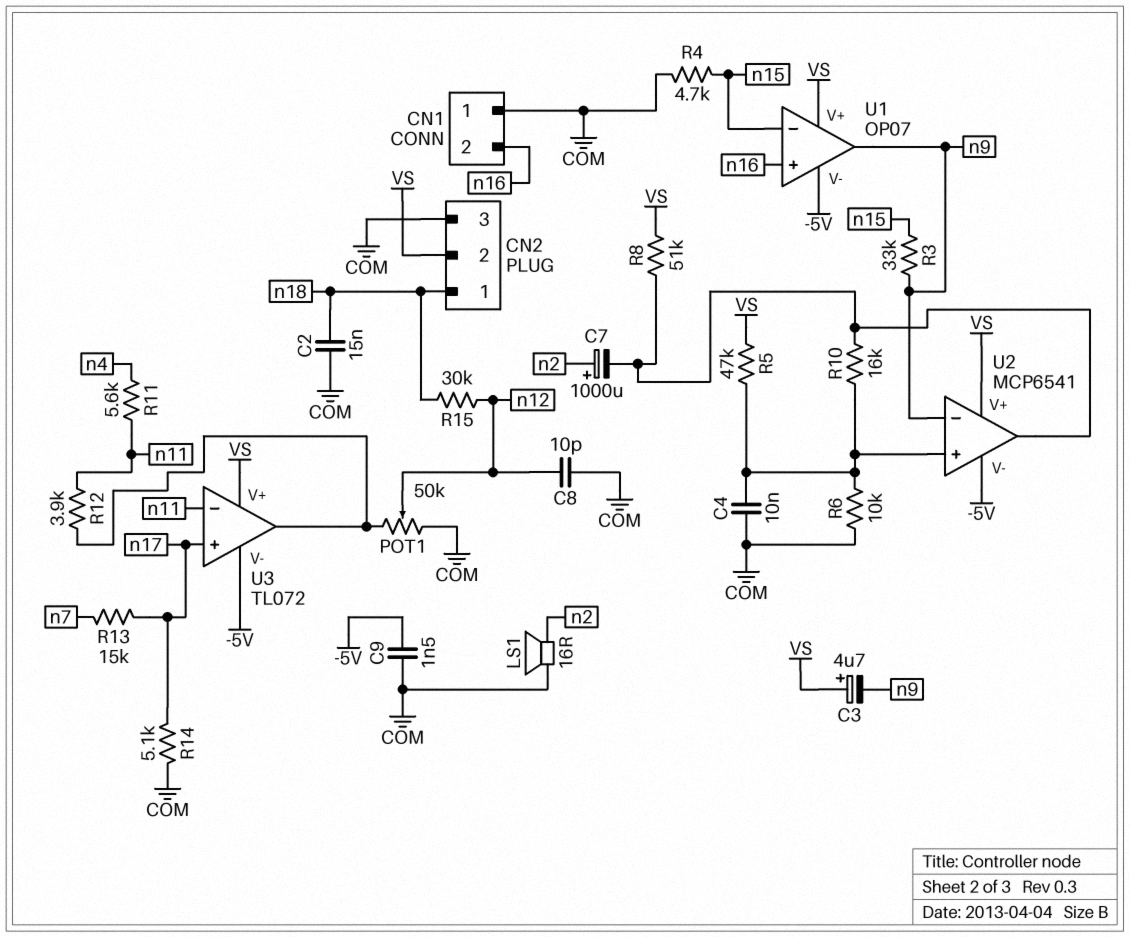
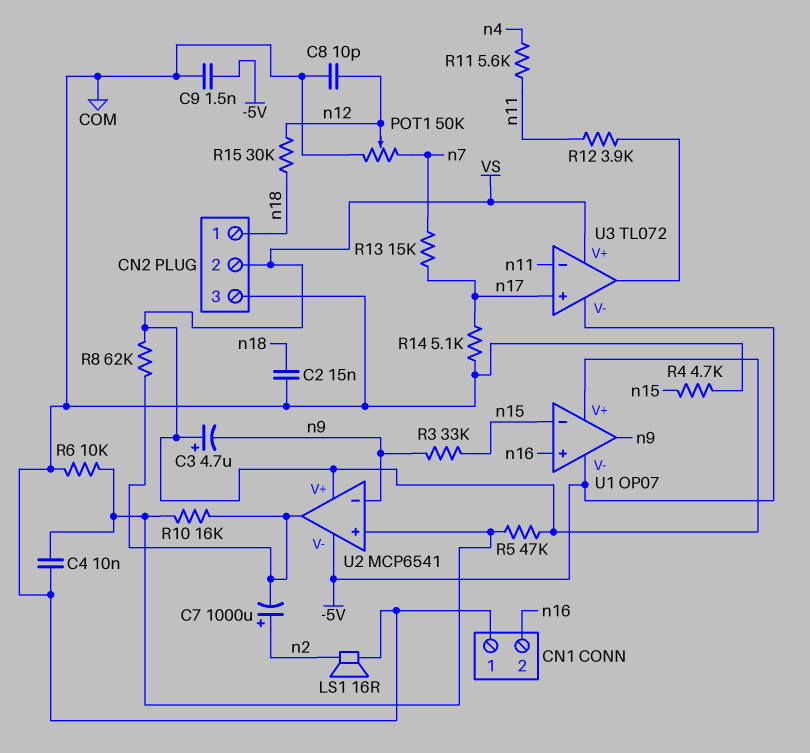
POT1: 50k (COM, U3/out, wiper n12) -> 50k (COM, n7, wiper n12)
R8: 51k (U2/out, VS) -> 62k (U2/out, VS)

